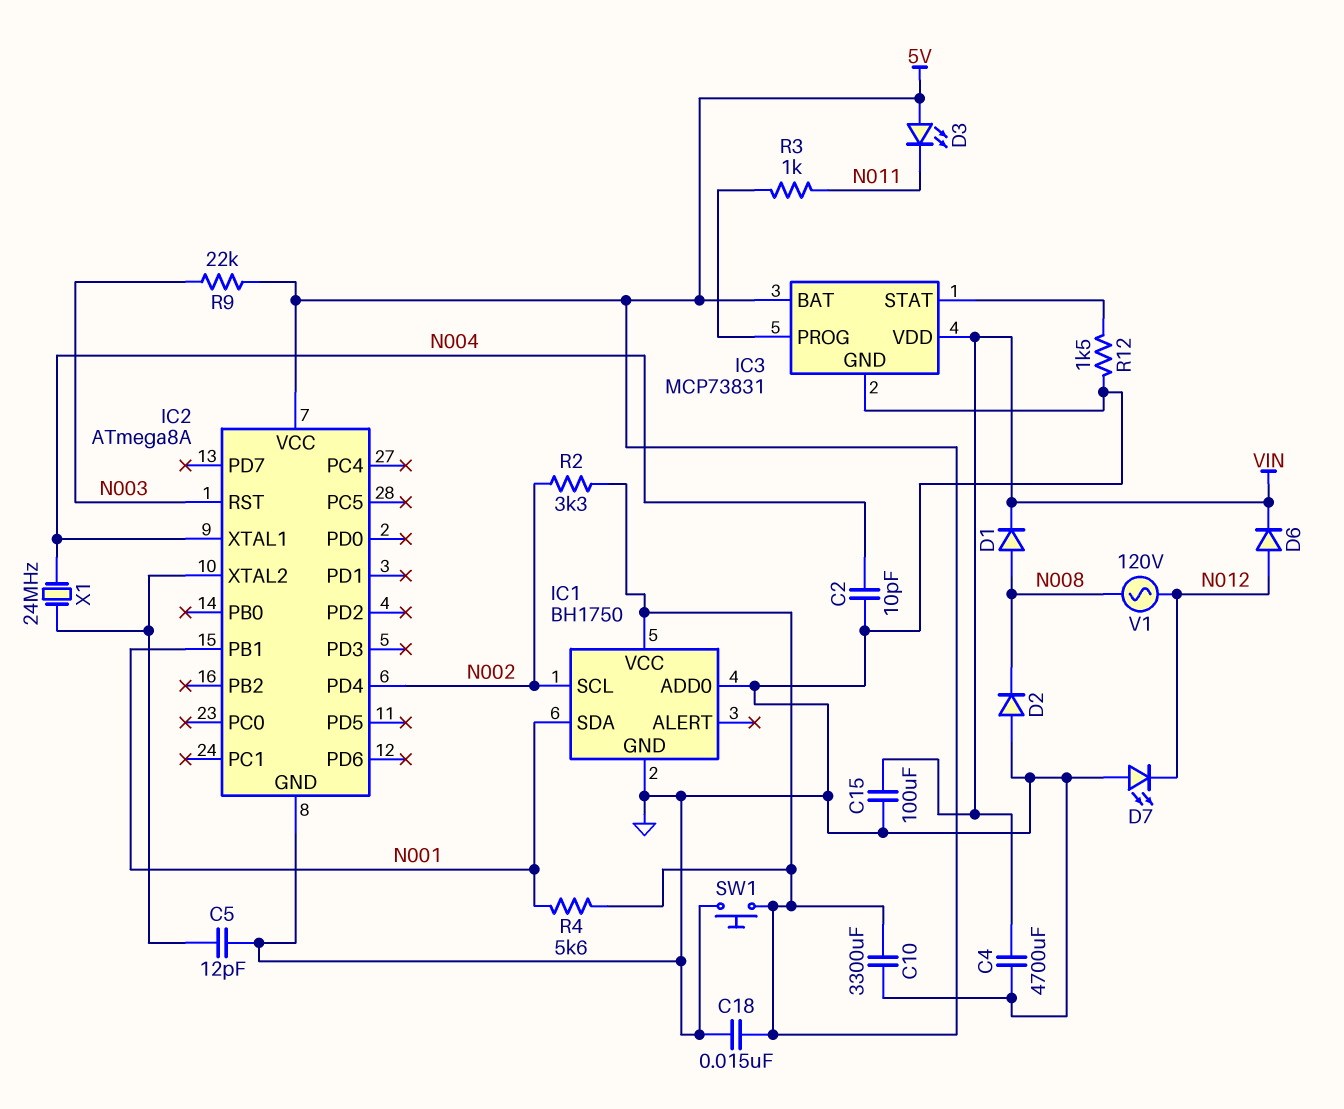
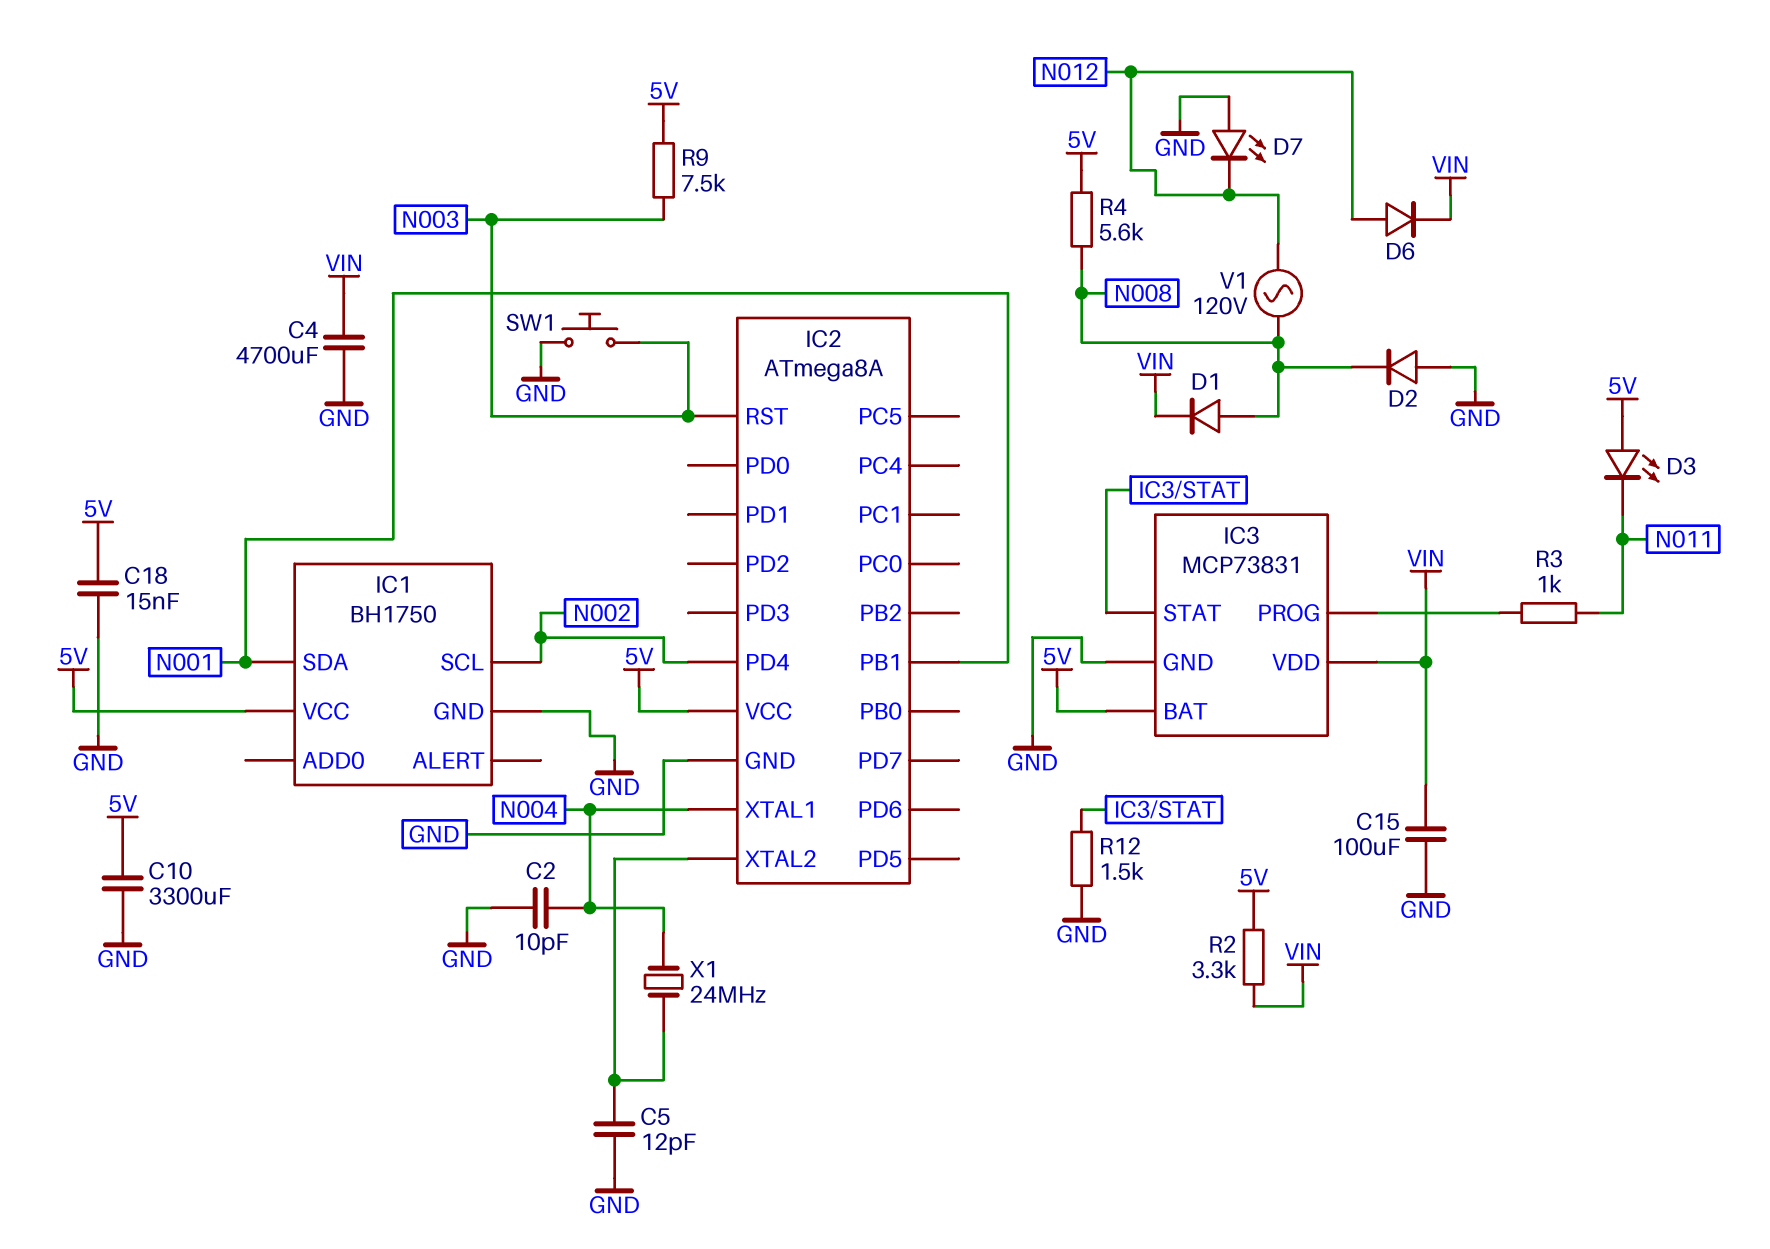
IC1 pin ADD0: GND -> none
R2: 3.3k (5V, N002) -> 3.3k (5V, VIN)
R4: 5.6k (5V, N001) -> 5.6k (5V, N008)
R9: 22k (5V, N003) -> 7.5k (5V, N003)
SW1: button (5V, GND) -> button (GND, N003)

